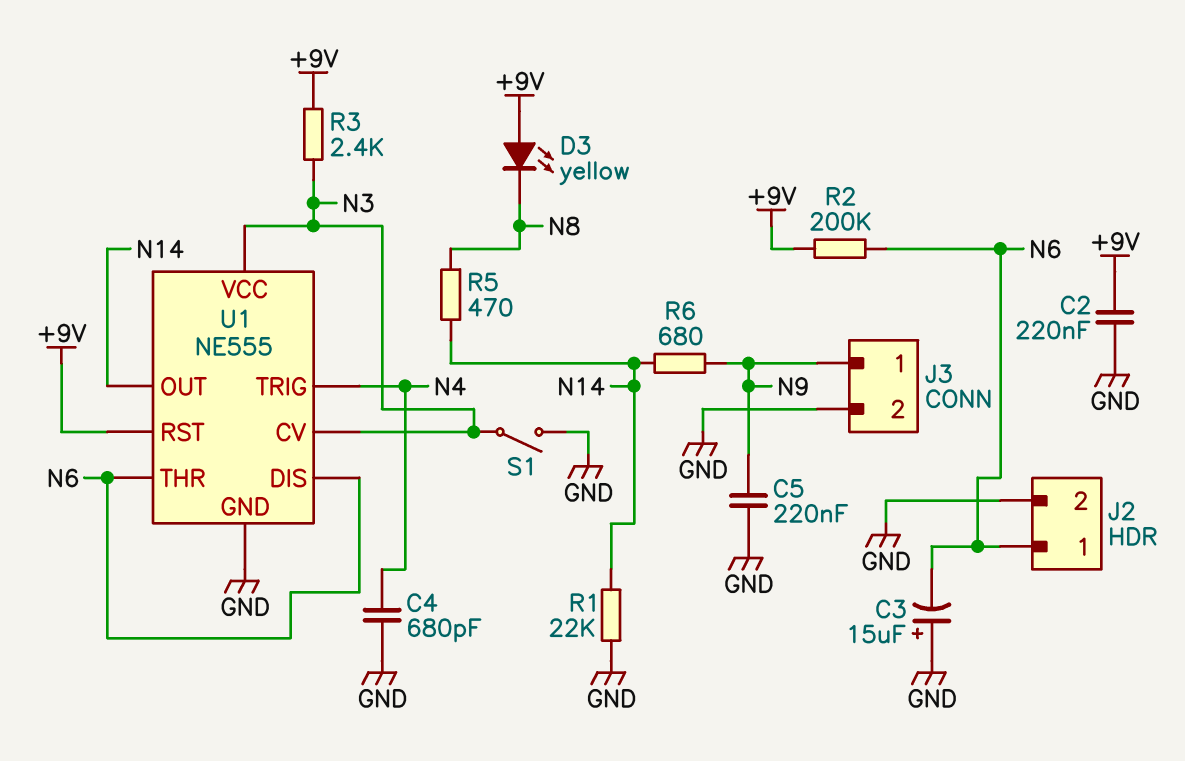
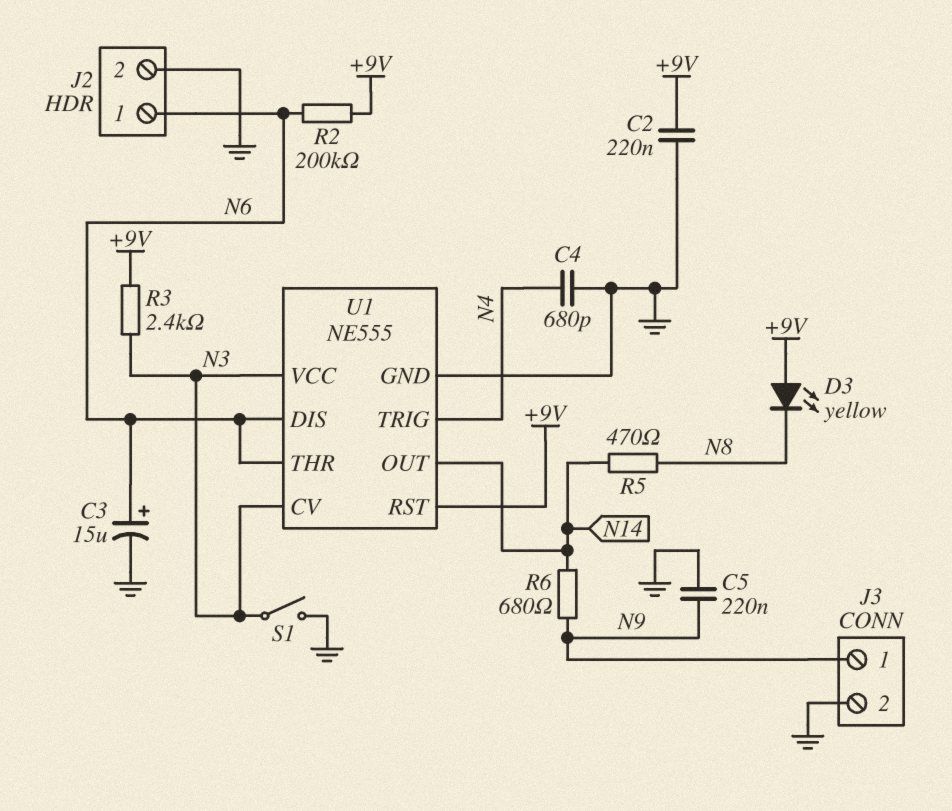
C3: 15uF (plus GND, minus N6) -> 15uF (plus N6, minus GND)
R1: 22k (GND, N14) -> none

